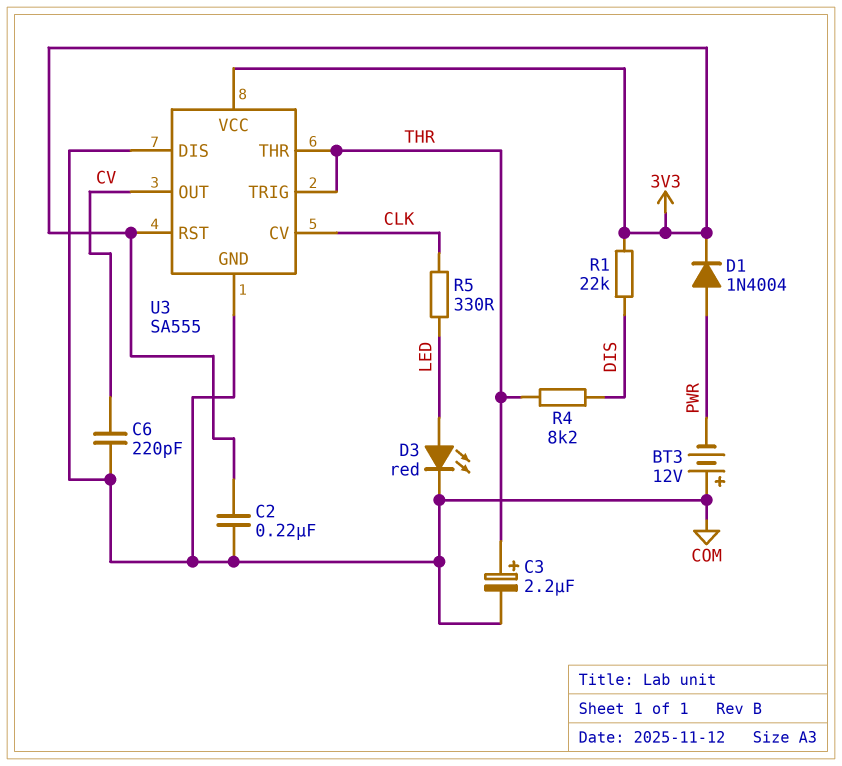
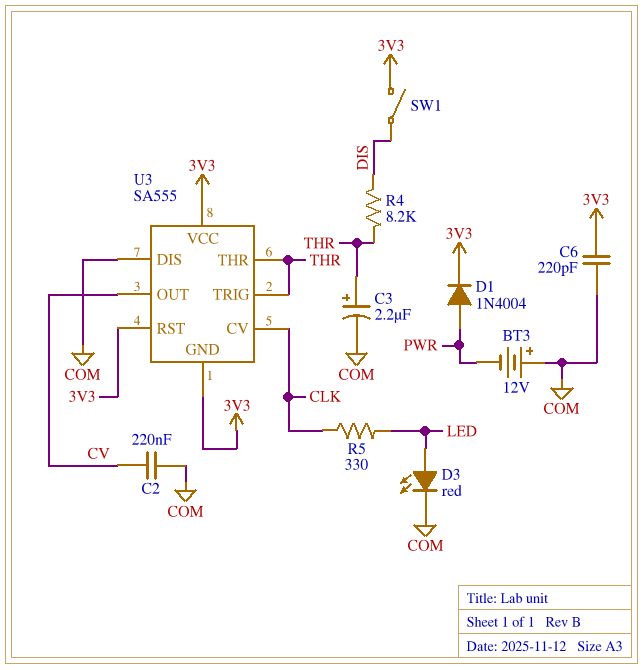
C2: 220nF (3V3, COM) -> 220nF (COM, CV)
C6: 220pF (COM, CV) -> 220pF (3V3, COM)
R1: 22k (3V3, DIS) -> none
SW1: none -> switch (3V3, DIS)
U3 pin GND: COM -> 3V3

